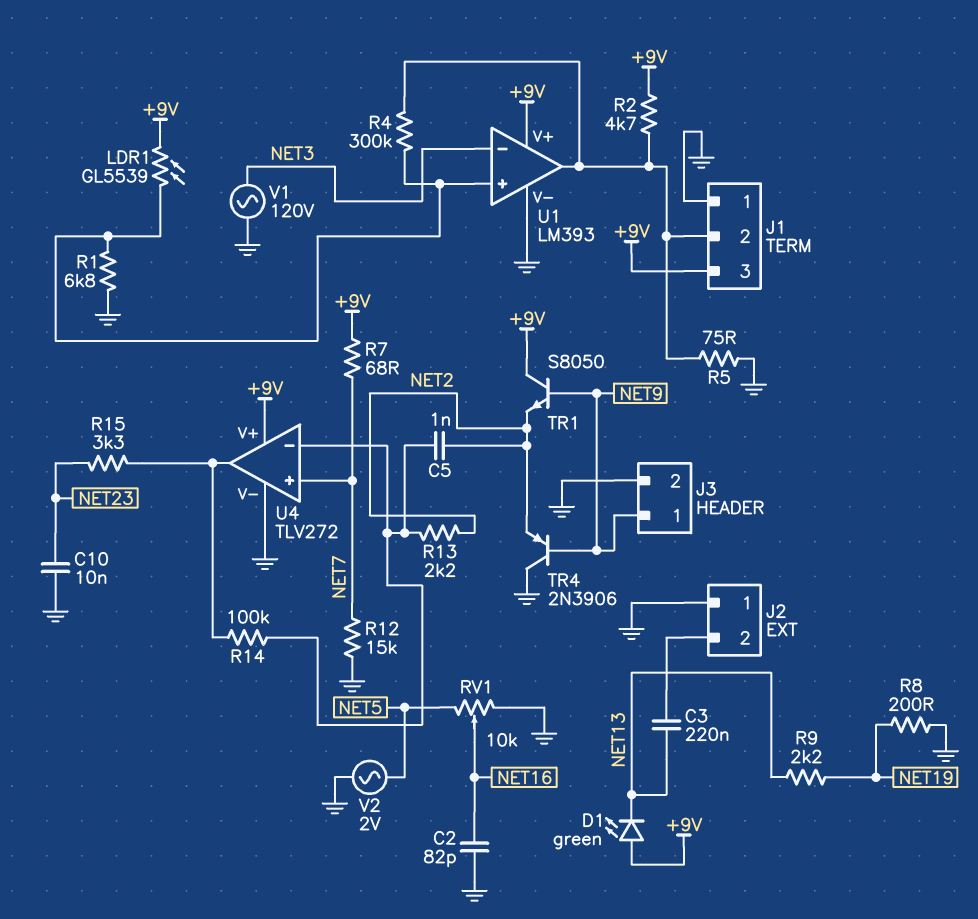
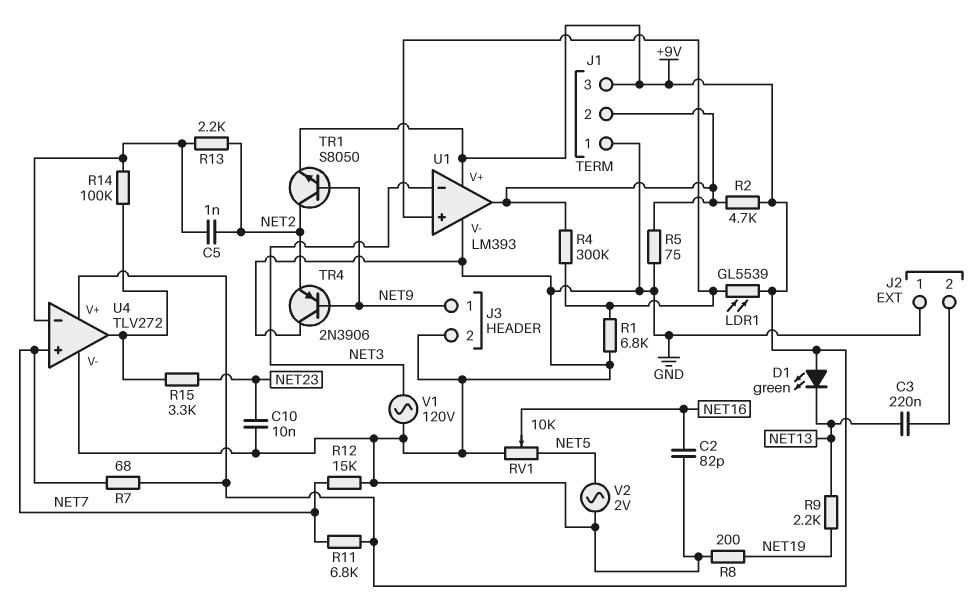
R11: none -> 6.8k (+9V, NET7)
TR1: NPN S8050 (B NET9, C +9V, E NET2) -> NPN S8050 (B NET9, C NET2, E +9V)

